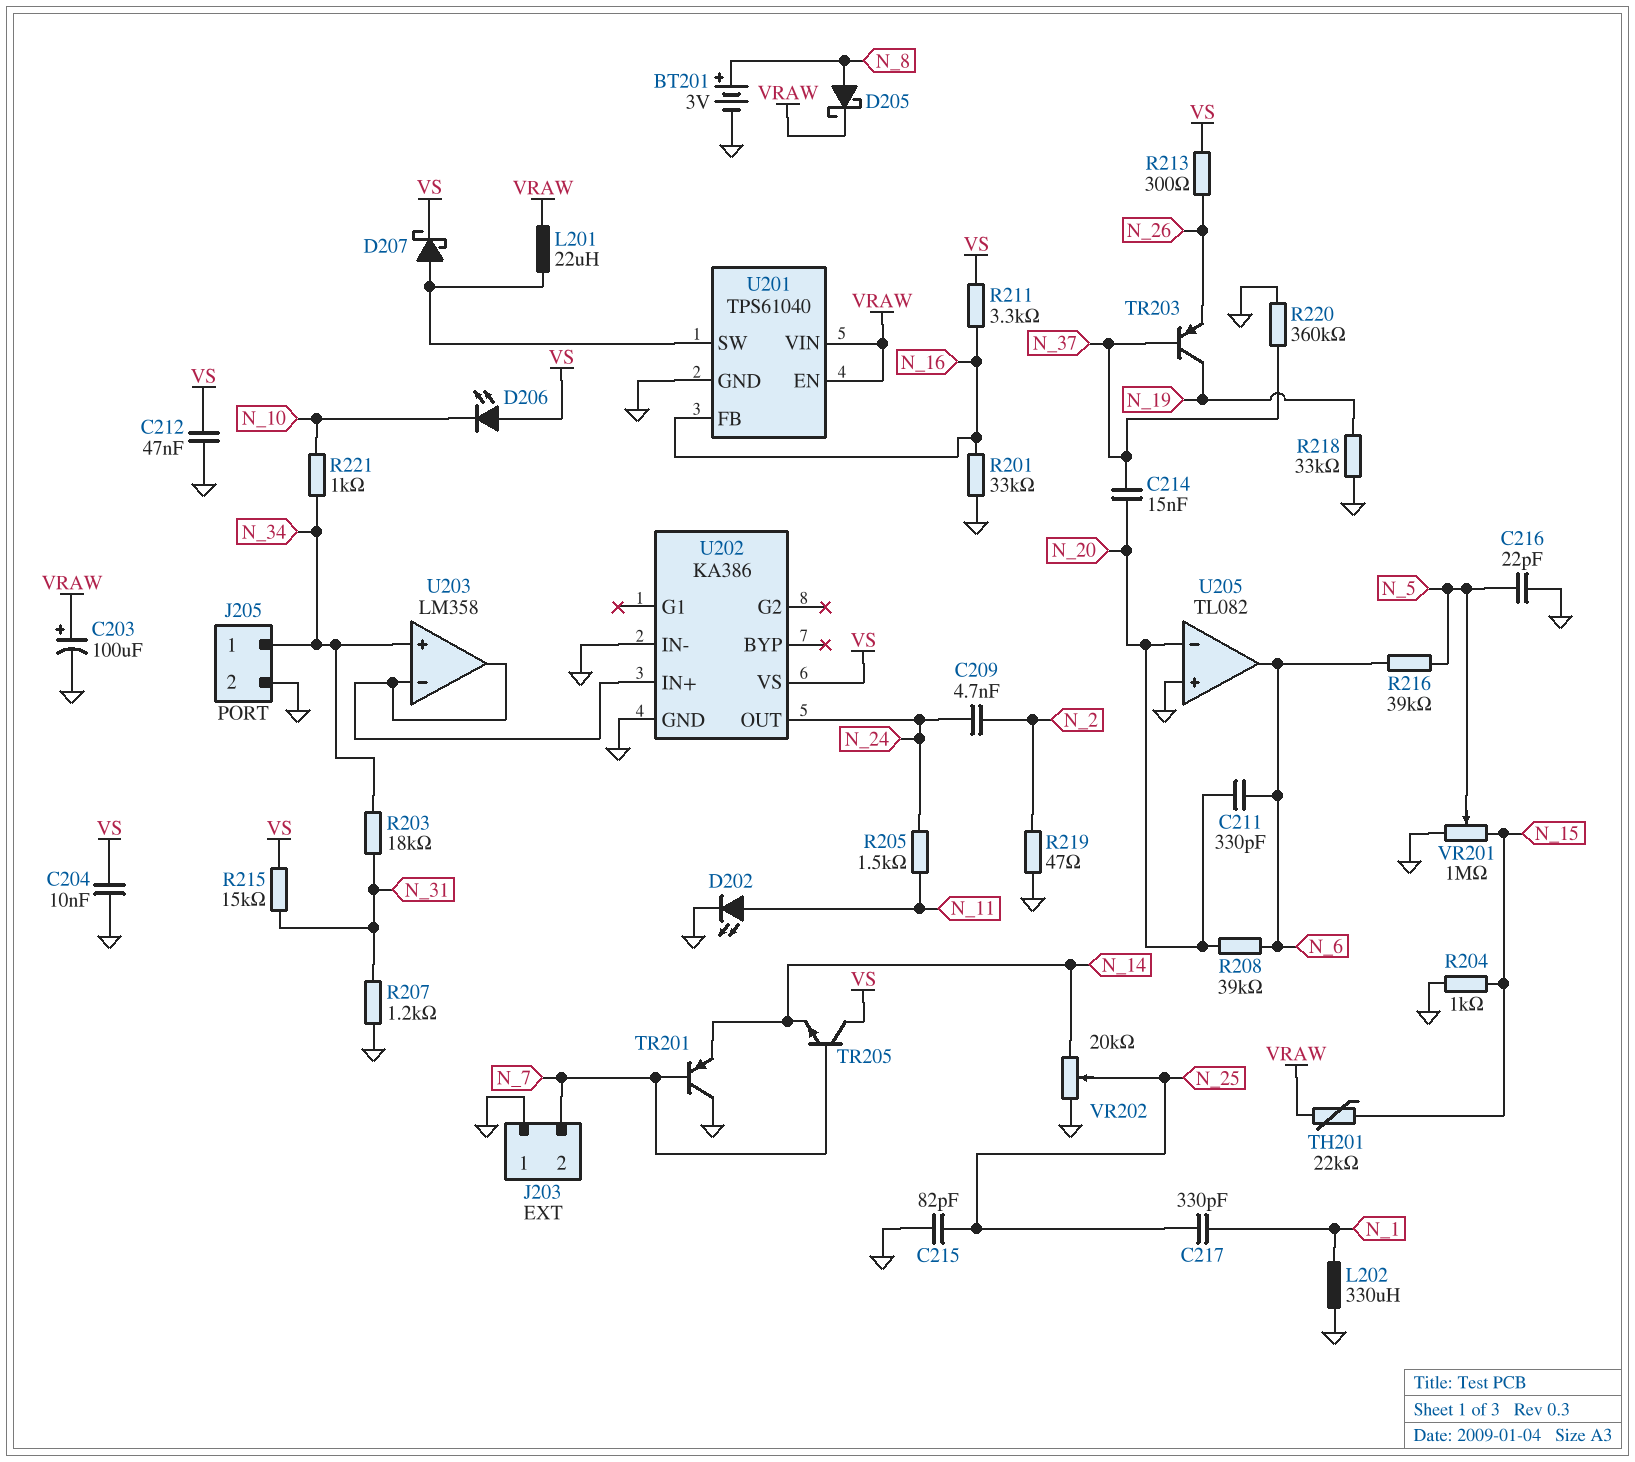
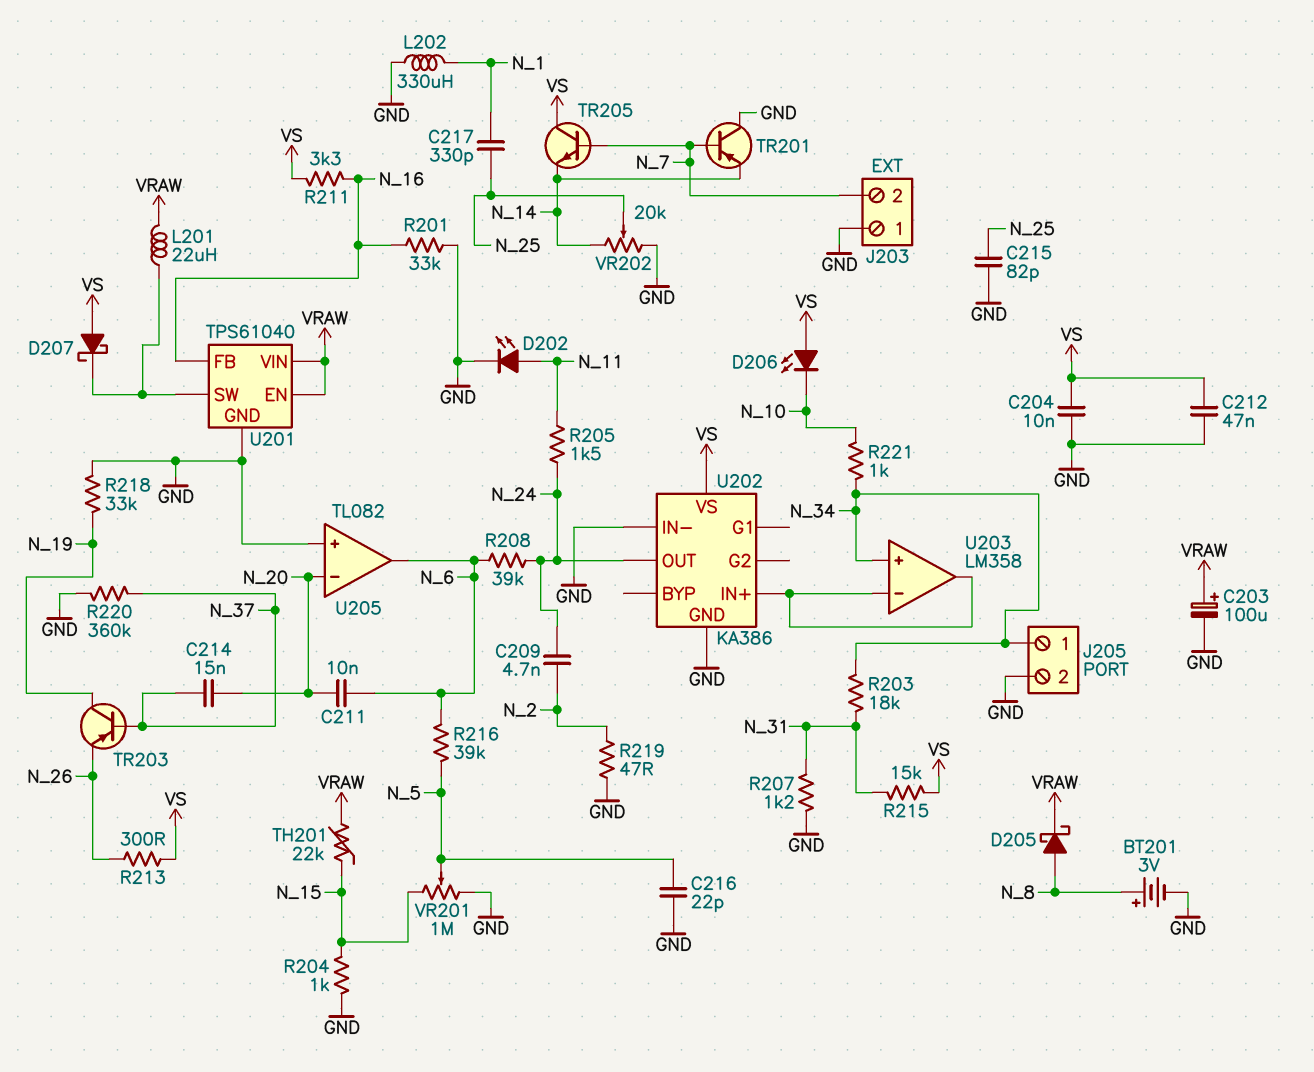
C211: 330pF (N_6, N_20) -> 10nF (N_6, N_20)
D207: schottky (A U201/SW, K VS) -> schottky (A VS, K U201/SW)
R208: 39k (N_6, N_20) -> 39k (N_6, N_24)

